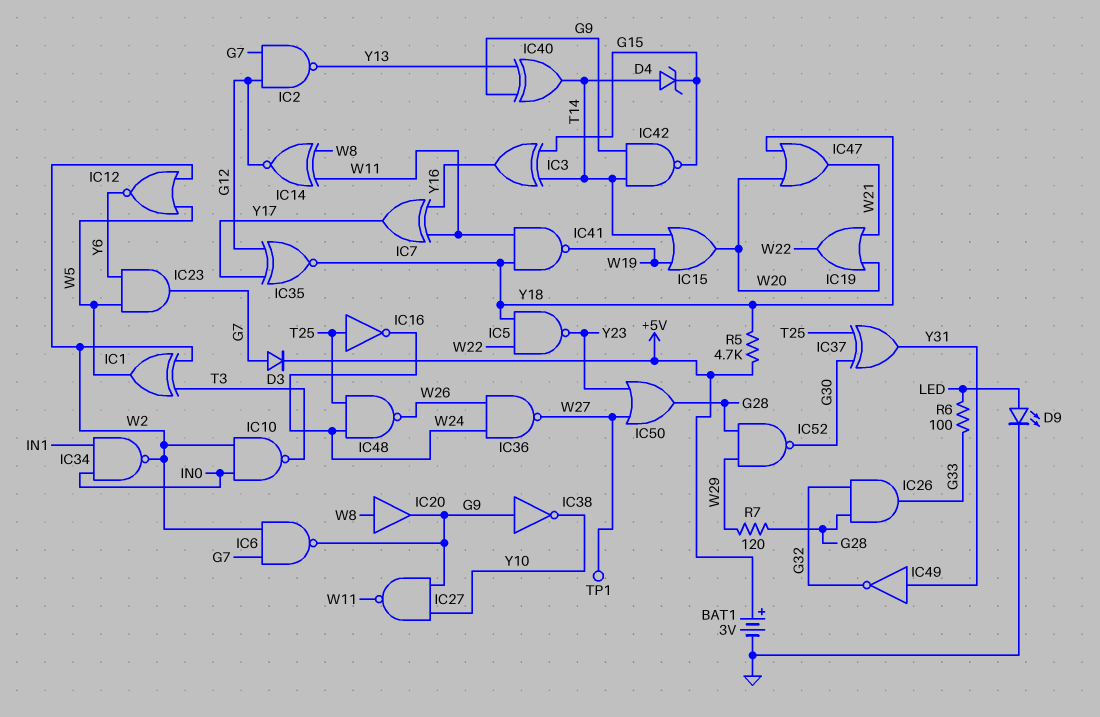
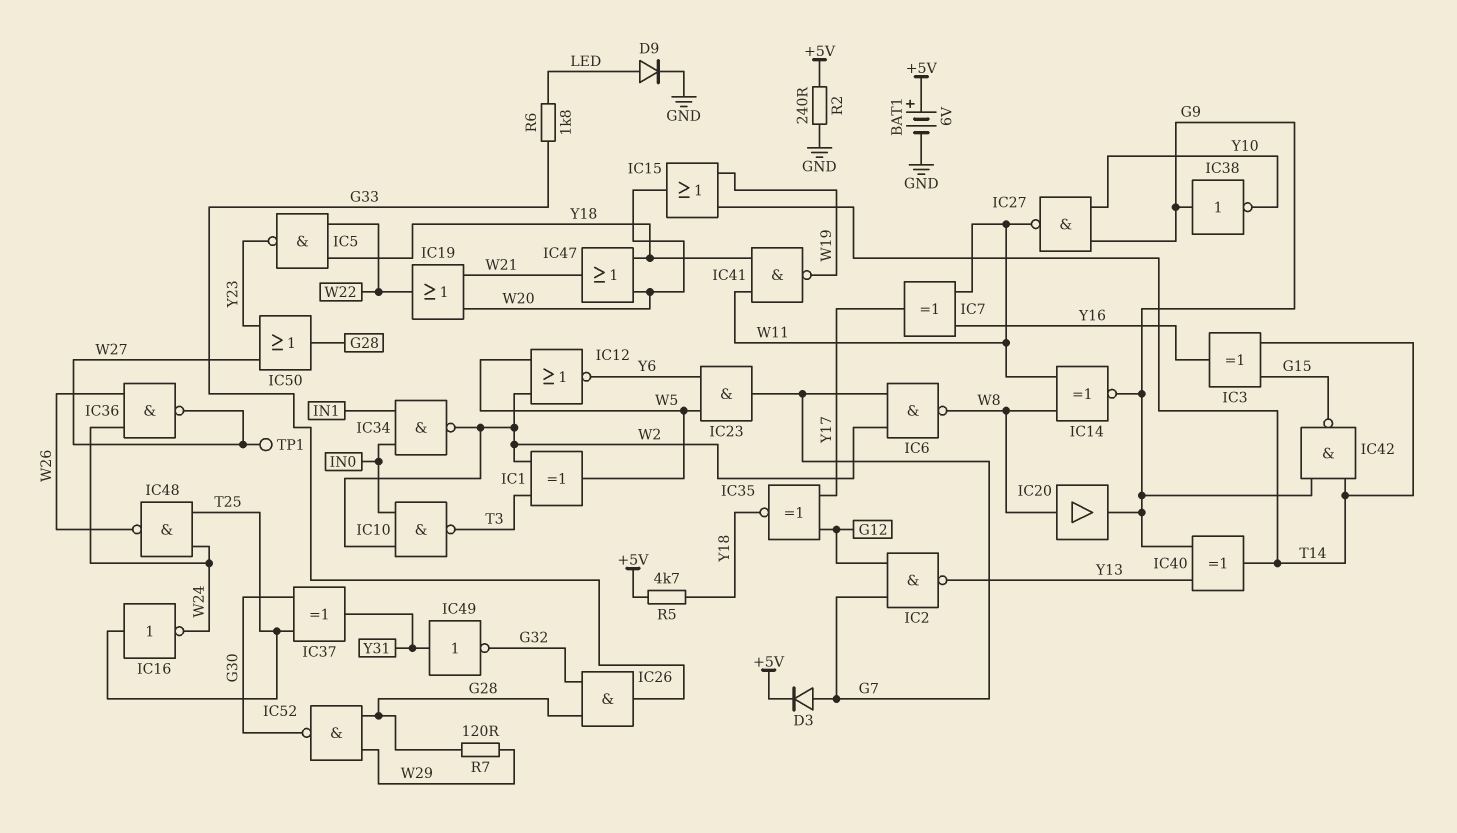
BAT1: 3V (plus +5V, minus GND) -> 6V (plus +5V, minus GND)
D4: zener (A T14, K G15) -> none
D9: LED (A LED, K GND) -> diode (A LED, K GND)
IC6: NAND (in G7, in W2, out G9) -> NAND (in G7, in W2, out W8)
IC14: XNOR (in W8, in W11, out G12) -> XNOR (in W8, in W11, out G9)
R2: none -> 240 (+5V, GND)
R6: 100 (G33, LED) -> 1.8k (G33, LED)

